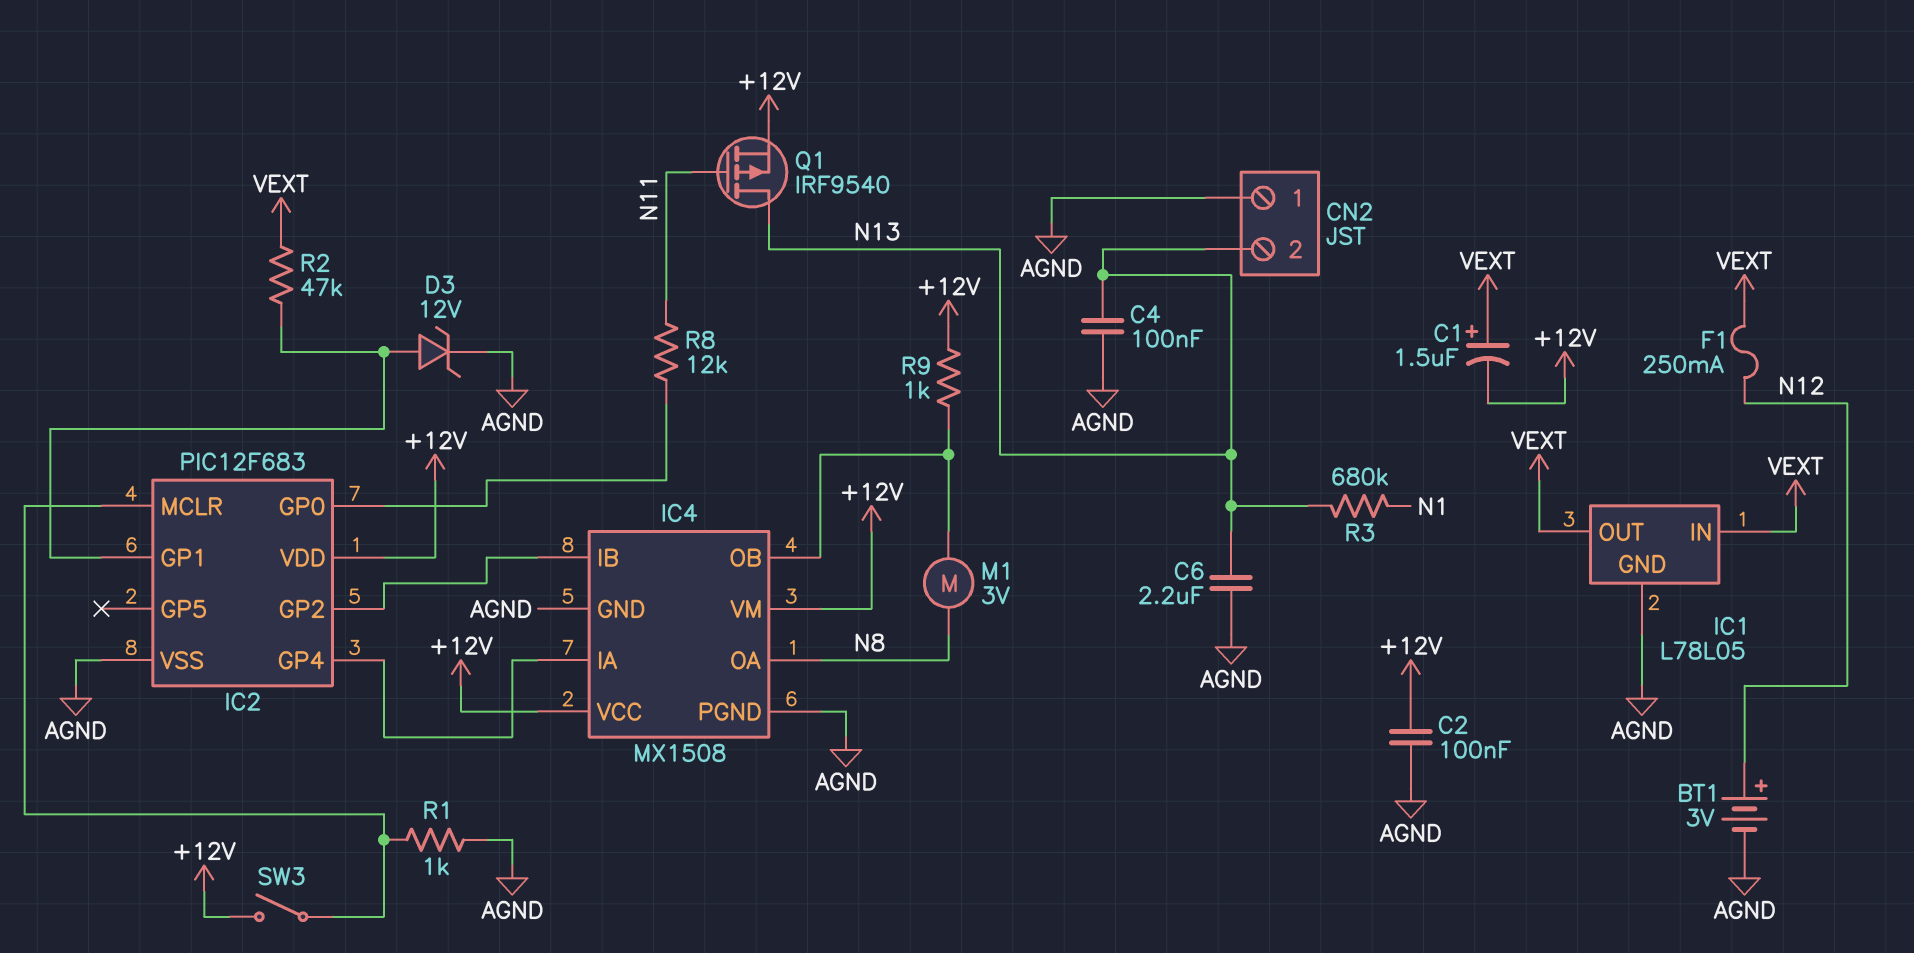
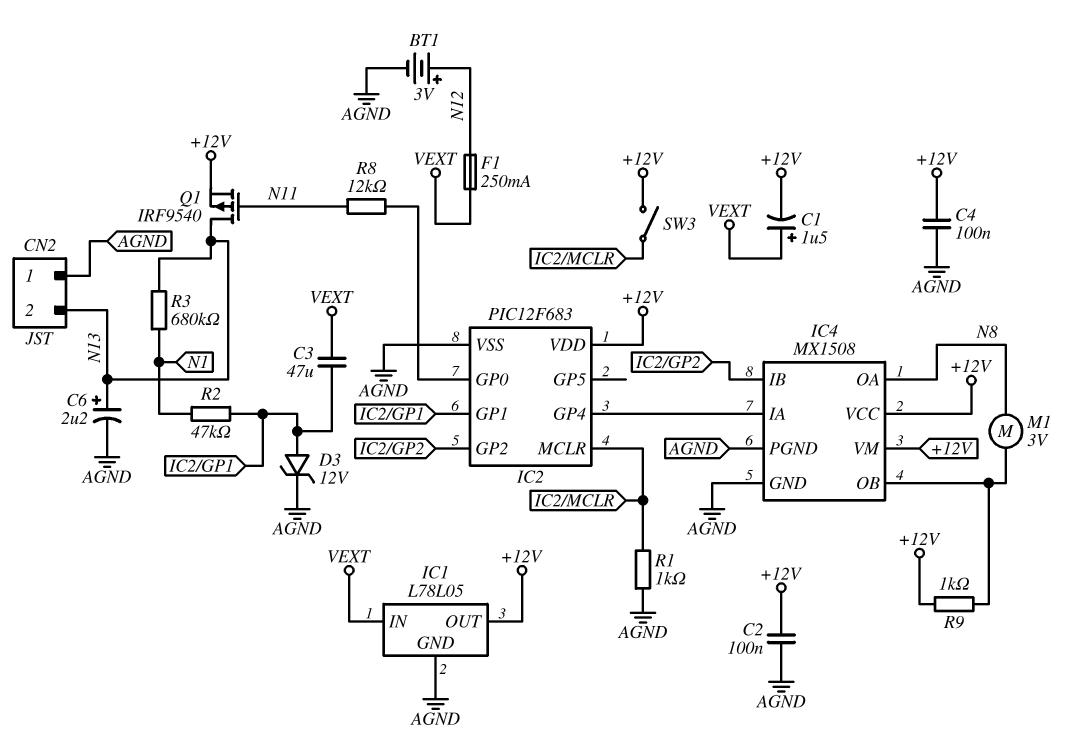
C3: none -> 47uF (IC2/GP1, VEXT)
C4: 100nF (AGND, N13) -> 100nF (+12V, AGND)
C6: 2.2uF (AGND, N13) -> 2.2uF (plus N13, minus AGND)
IC1 pin OUT: VEXT -> +12V
R2: 47k (IC2/GP1, VEXT) -> 47k (IC2/GP1, N1)

